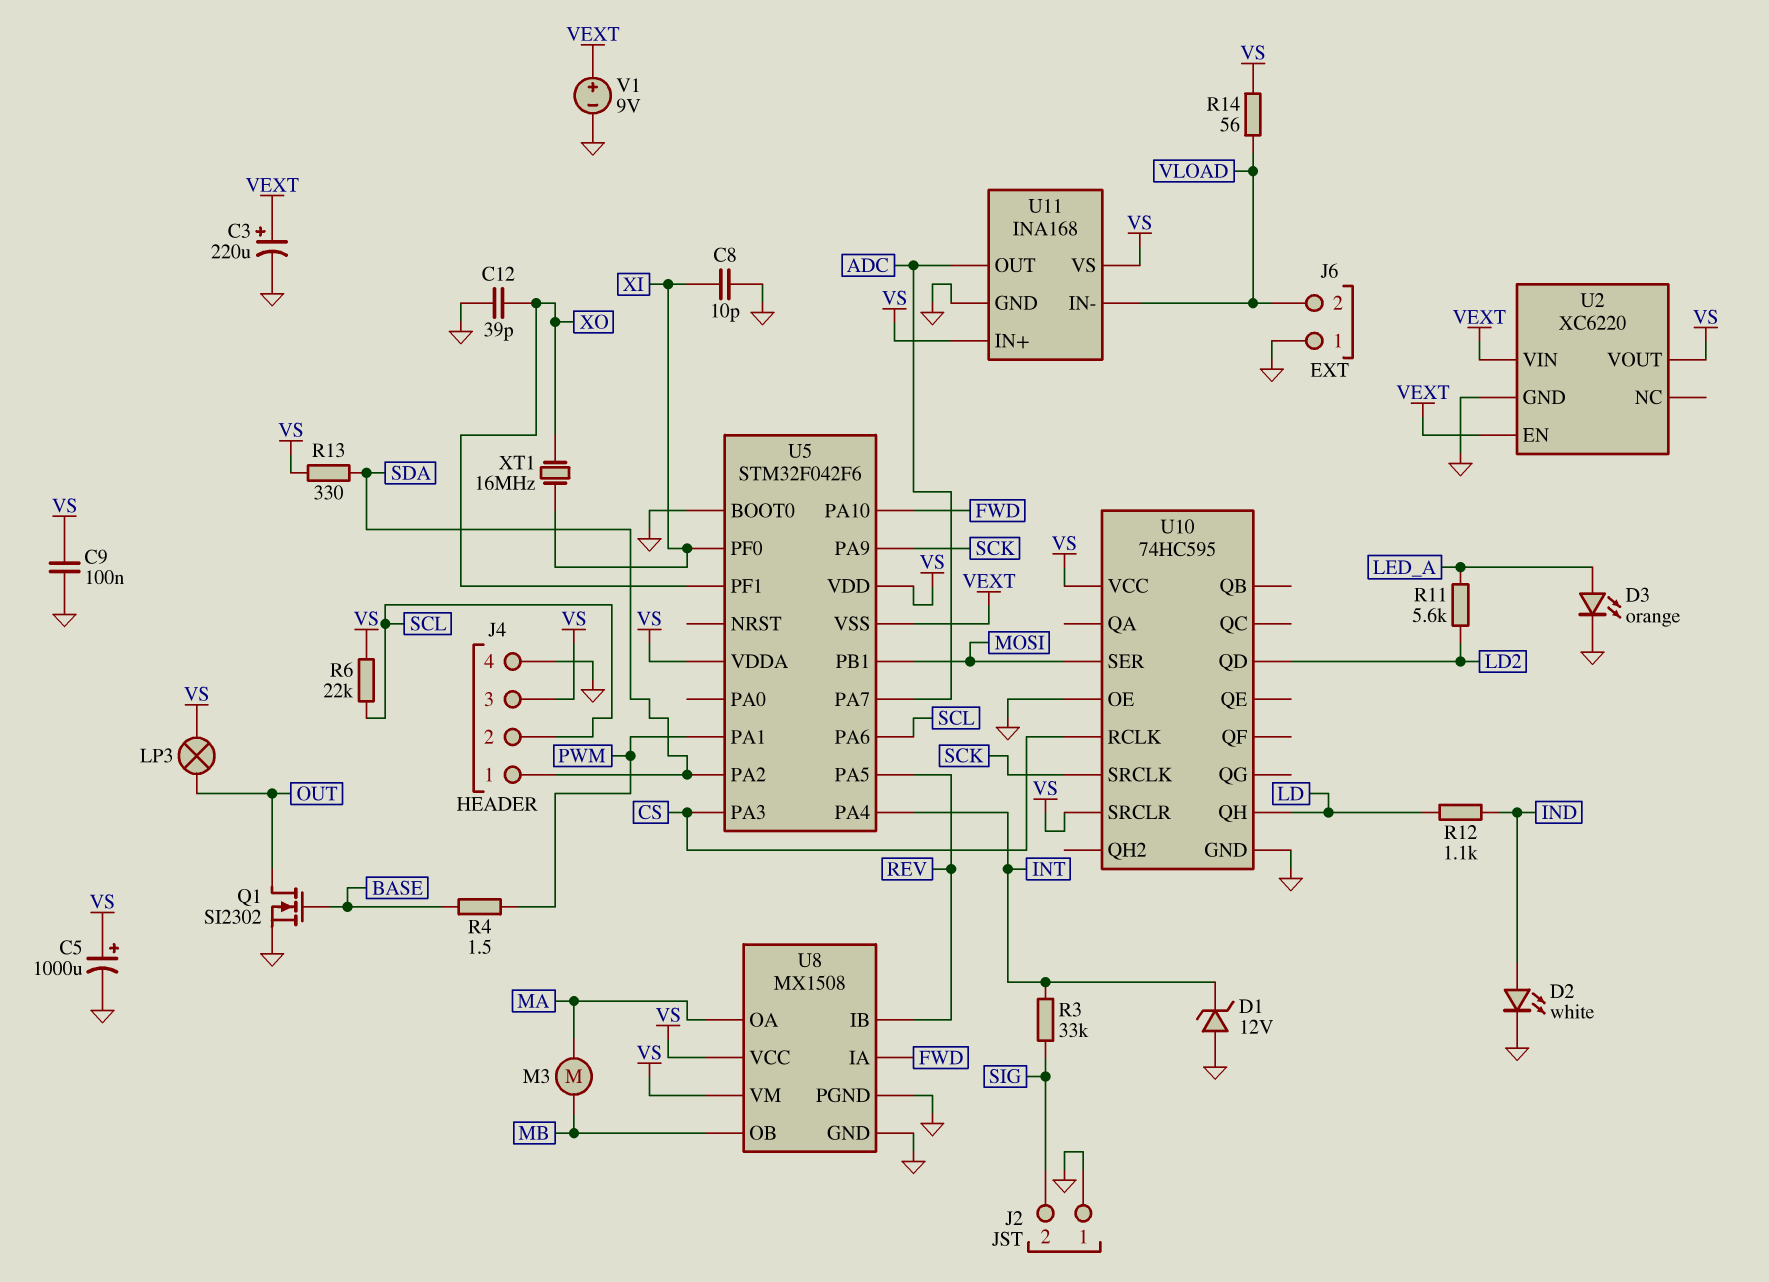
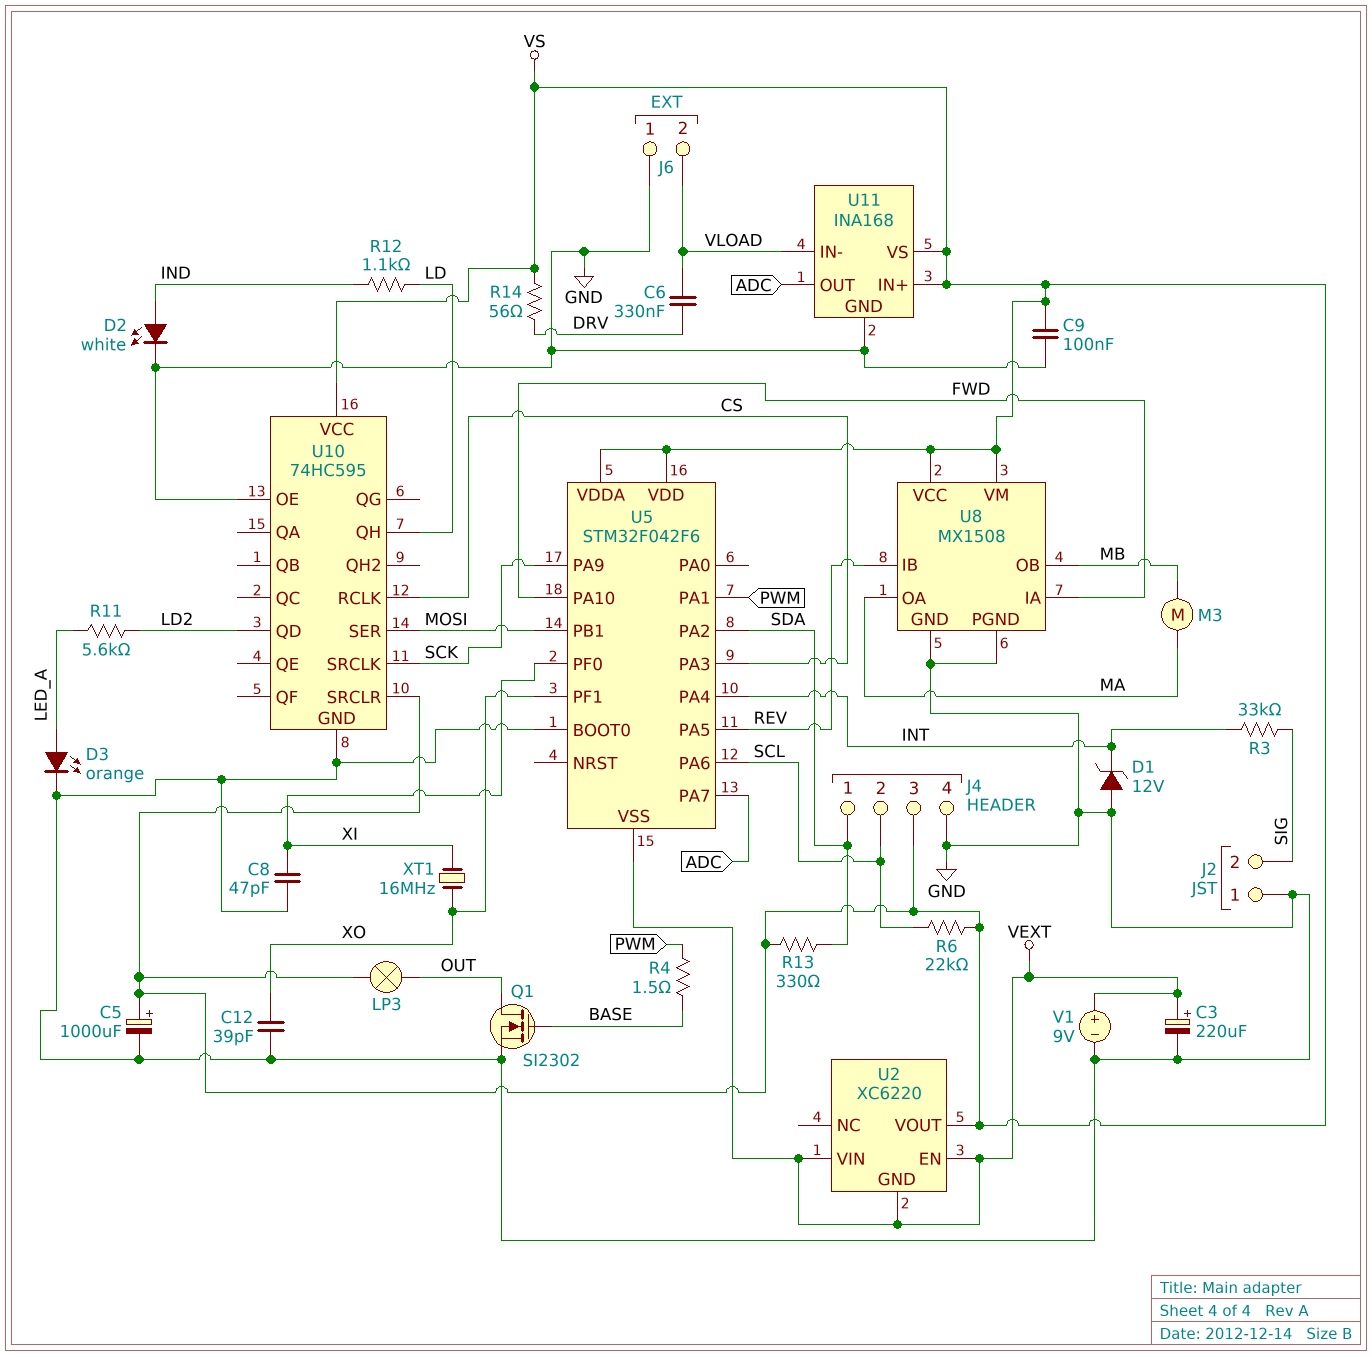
C6: none -> 330nF (DRV, VLOAD)
C8: 10pF (GND, XI) -> 47pF (GND, XI)
R14: 56 (VLOAD, VS) -> 56 (DRV, VS)
U2 pin GND: GND -> VEXT

